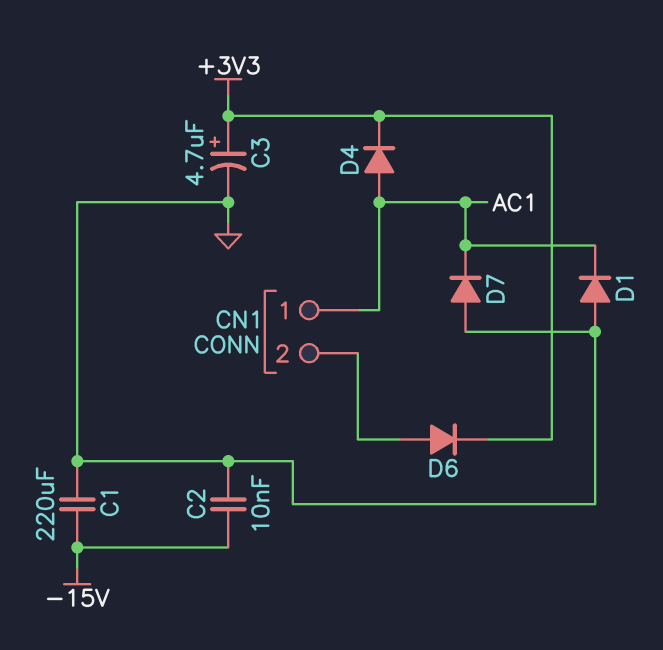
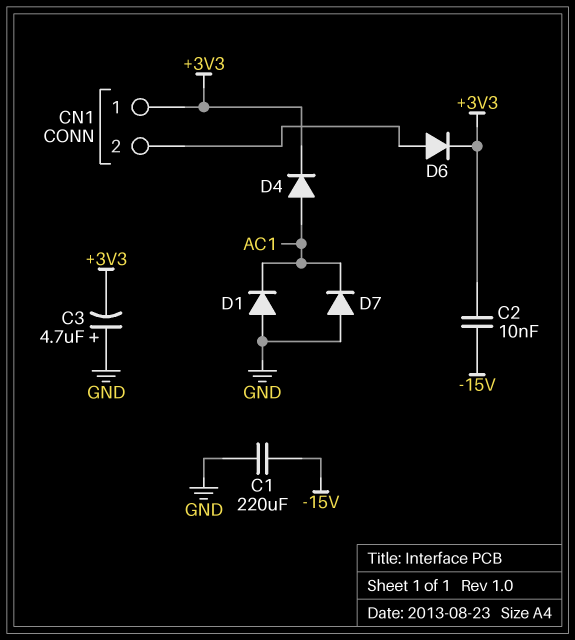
C2: 10nF (-15V, GND) -> 10nF (+3V3, -15V)
C3: 4.7uF (plus +3V3, minus GND) -> 4.7uF (plus GND, minus +3V3)
CN1 pin 1: AC1 -> +3V3

